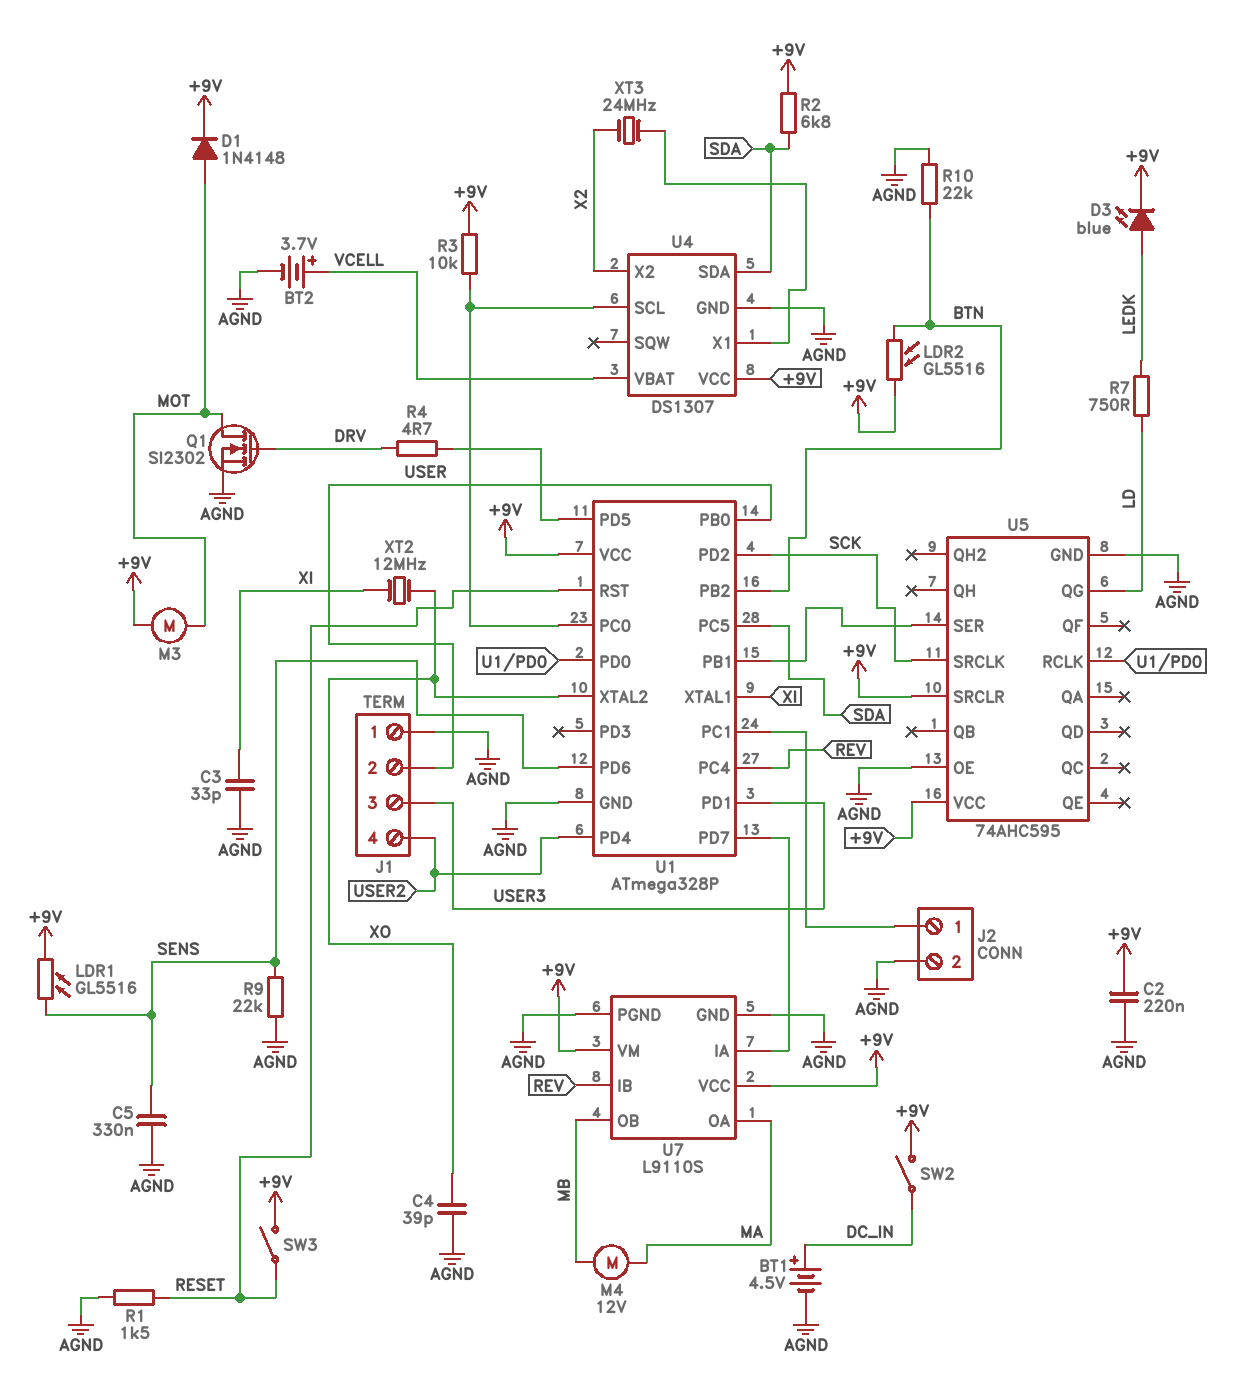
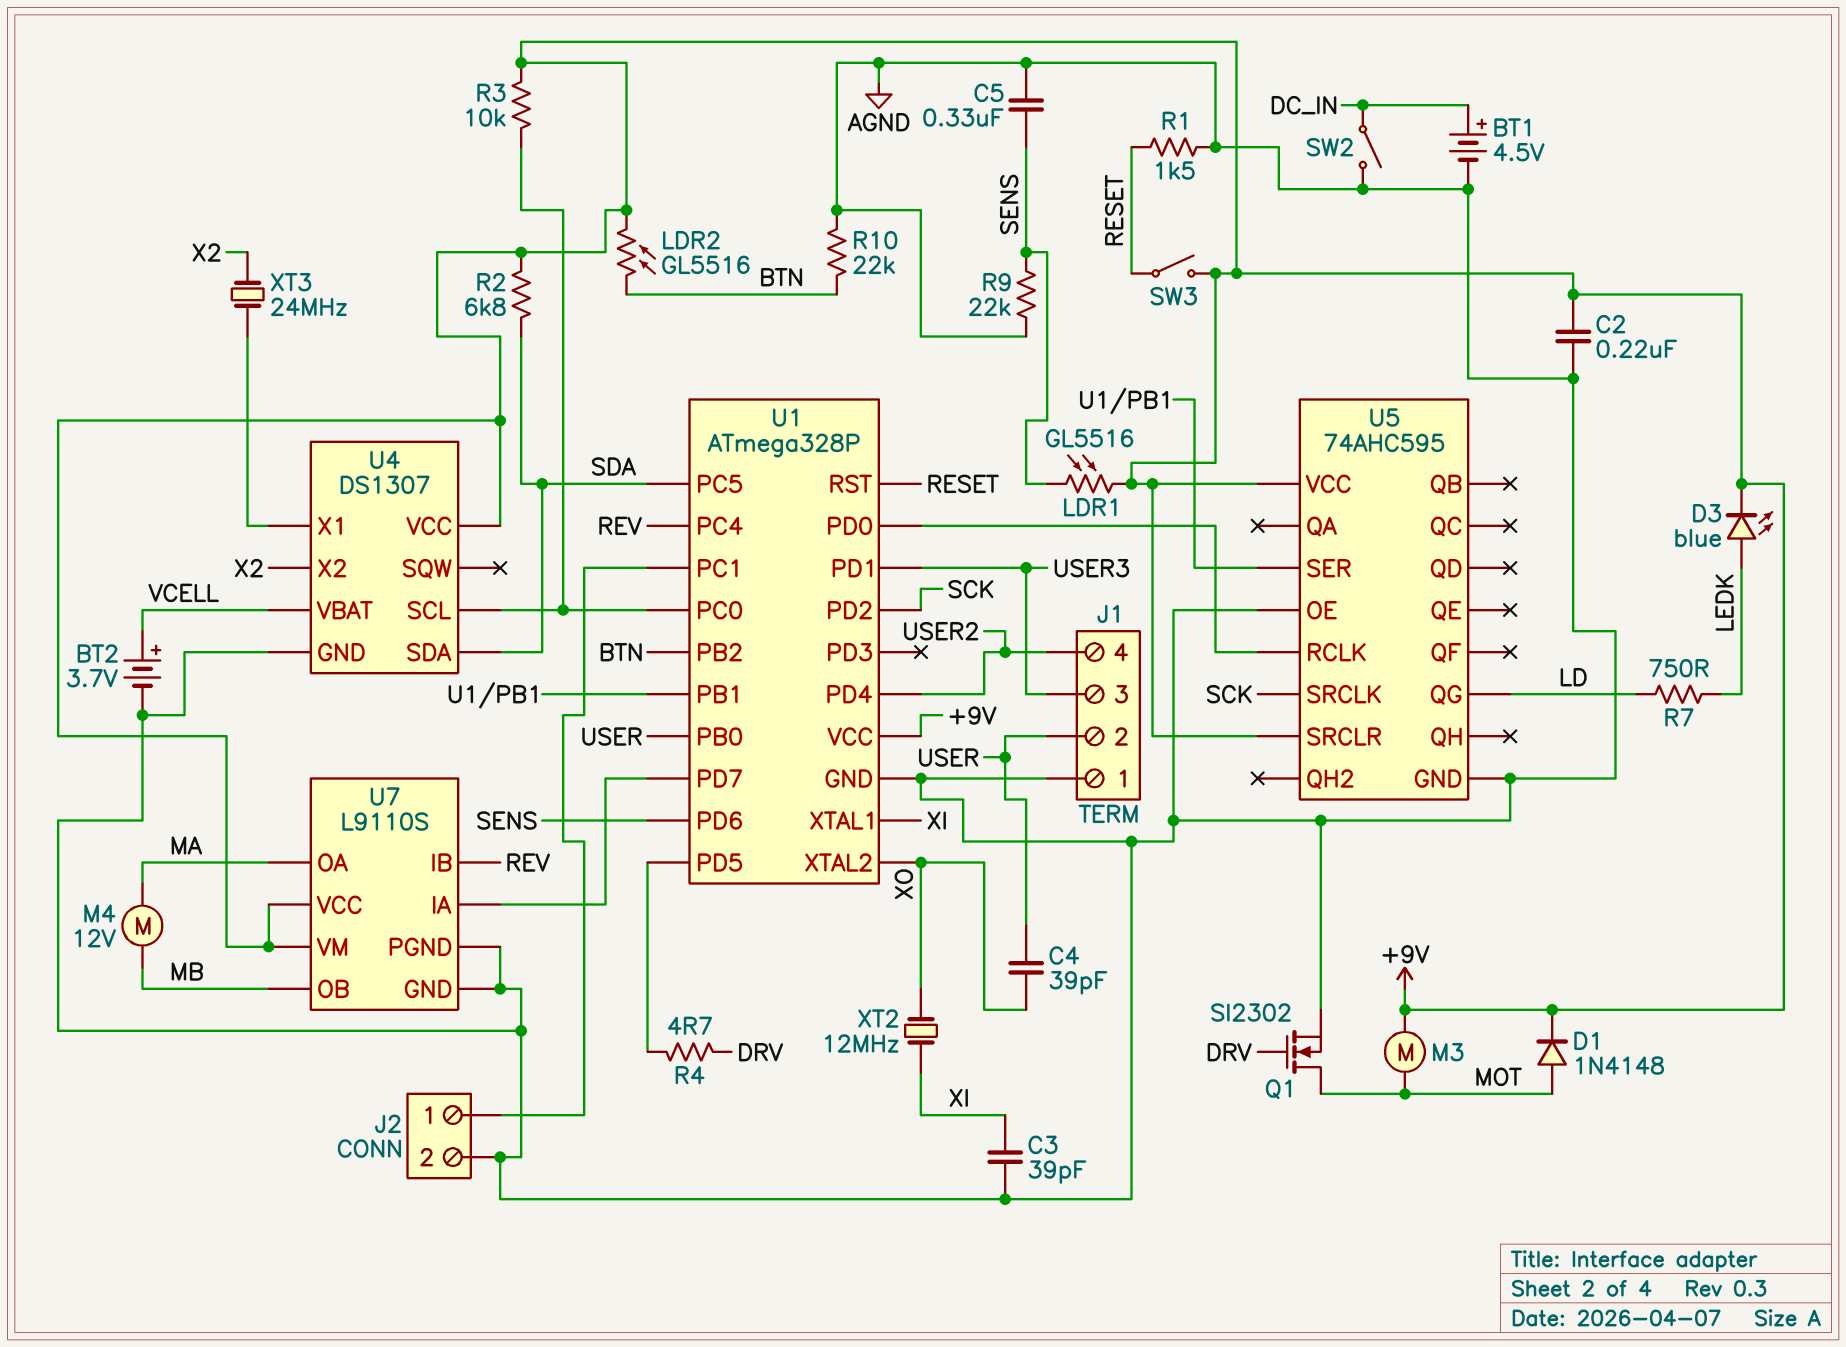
C3: 33pF (AGND, XI) -> 39pF (AGND, XI)
C4: 39pF (AGND, XO) -> 39pF (USER, XO)
SW2: switch (+9V, DC_IN) -> switch (AGND, DC_IN)

